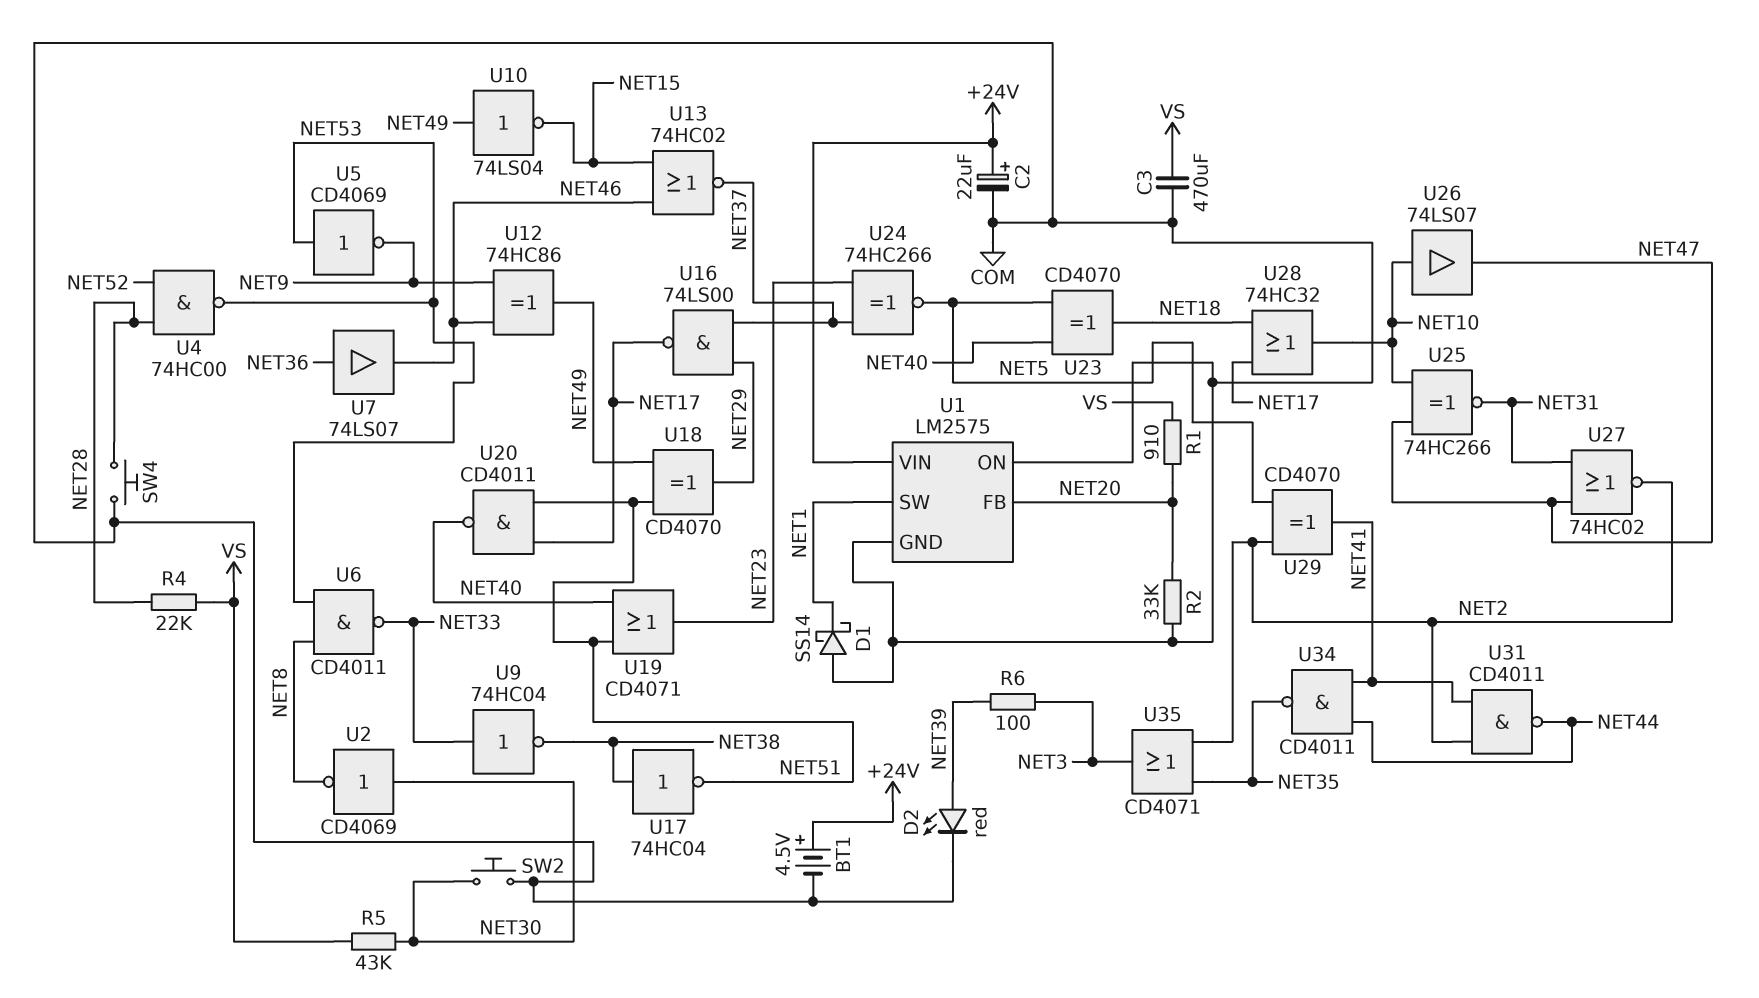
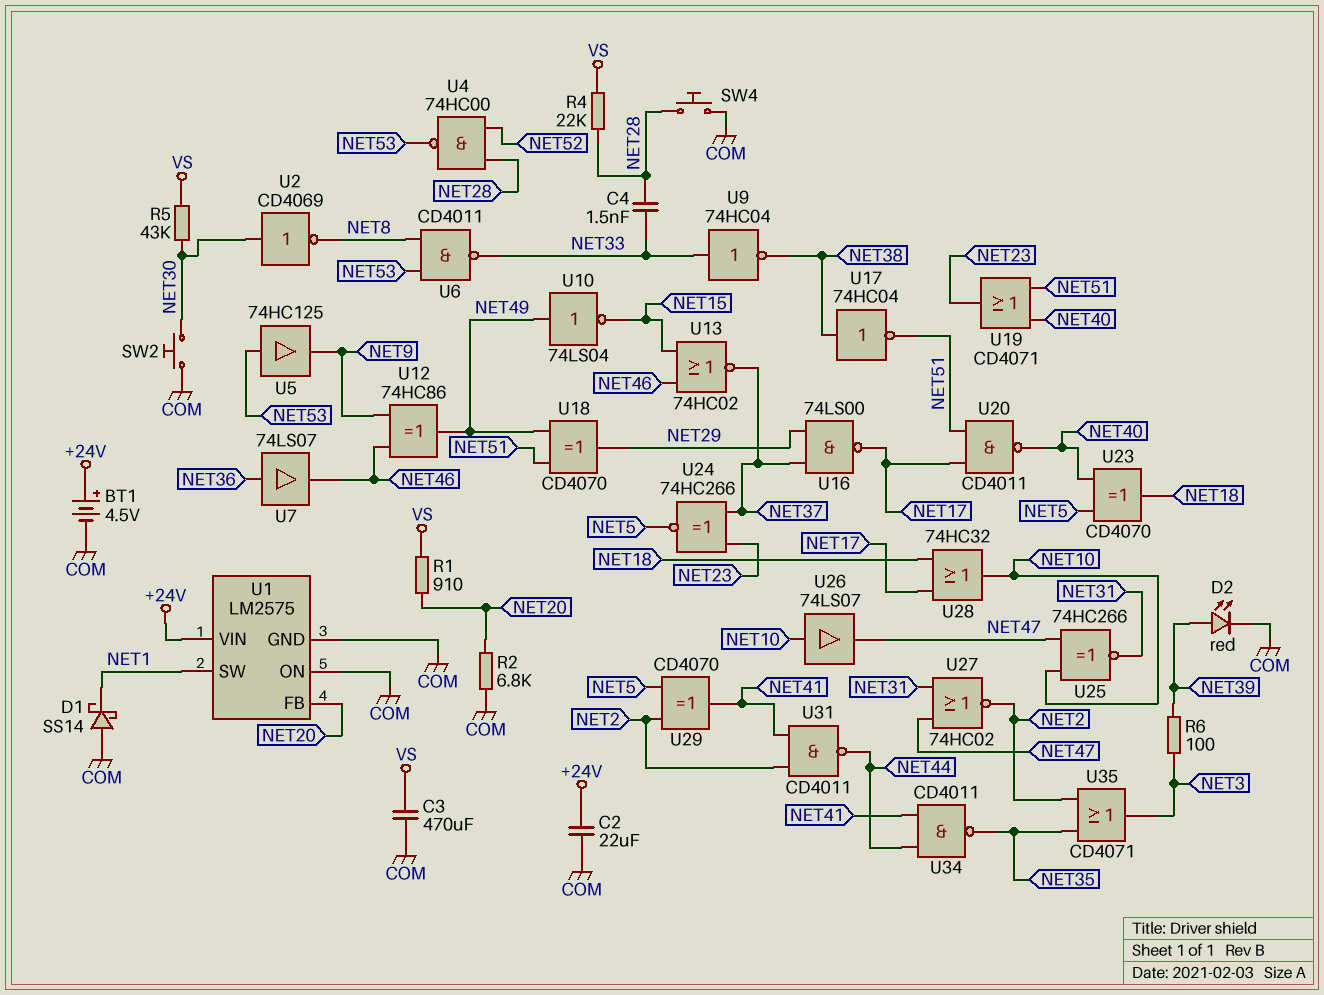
C2: 22uF (plus +24V, minus COM) -> 22uF (+24V, COM)
C4: none -> 1.5nF (NET28, NET33)
R2: 33k (COM, NET20) -> 6.8k (COM, NET20)
U5: NOT CD4069 (in NET53, out NET9) -> buffer 74HC125 (in NET53, out NET9)

